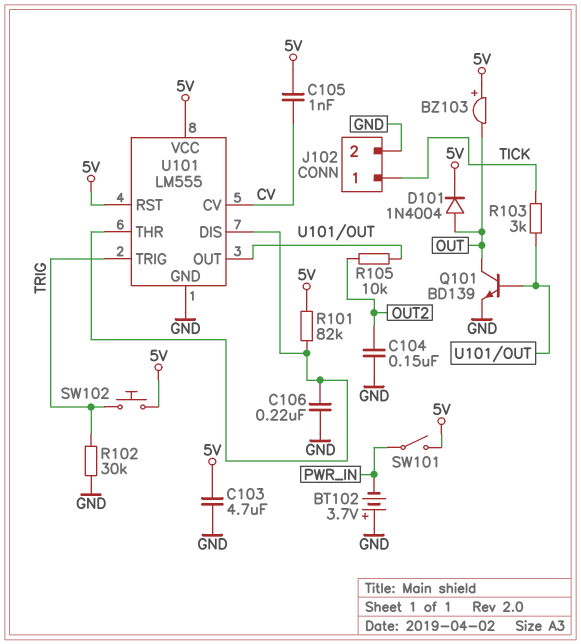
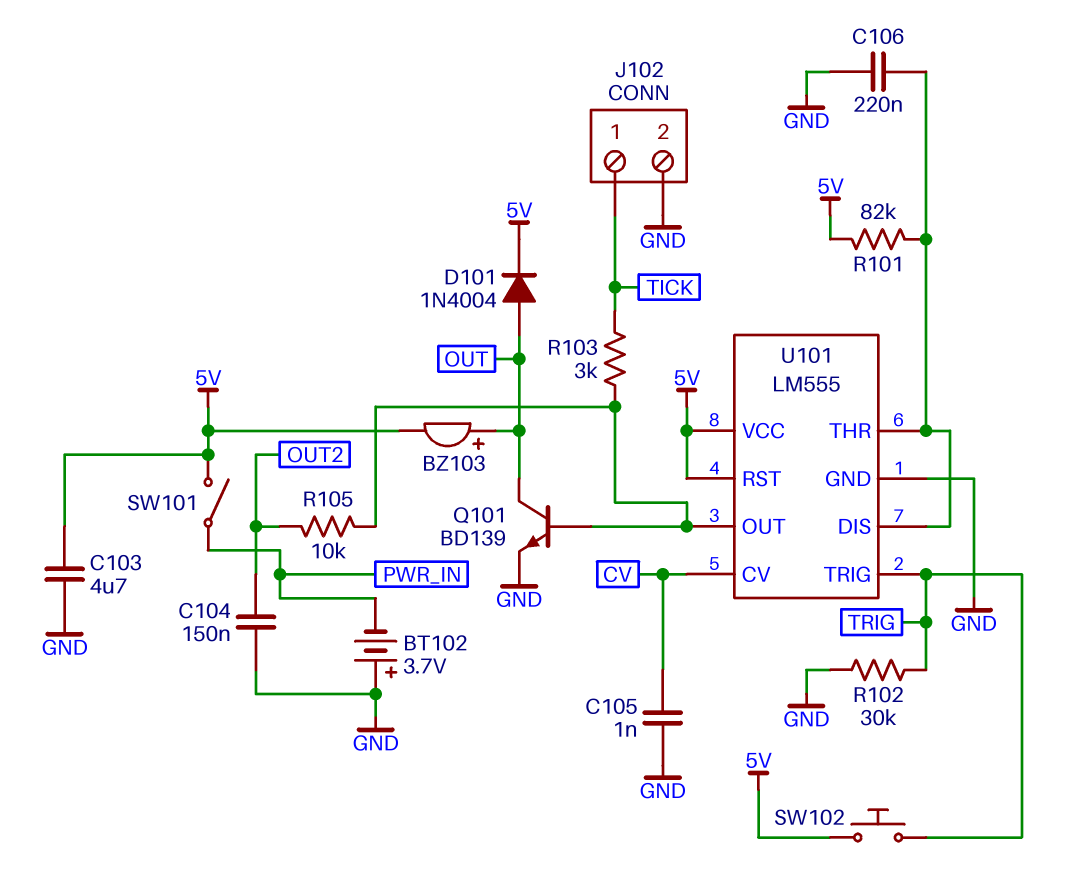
BZ103: buzzer (plus 5V, minus OUT) -> buzzer (plus OUT, minus 5V)
C105: 1nF (5V, CV) -> 1nF (CV, GND)

